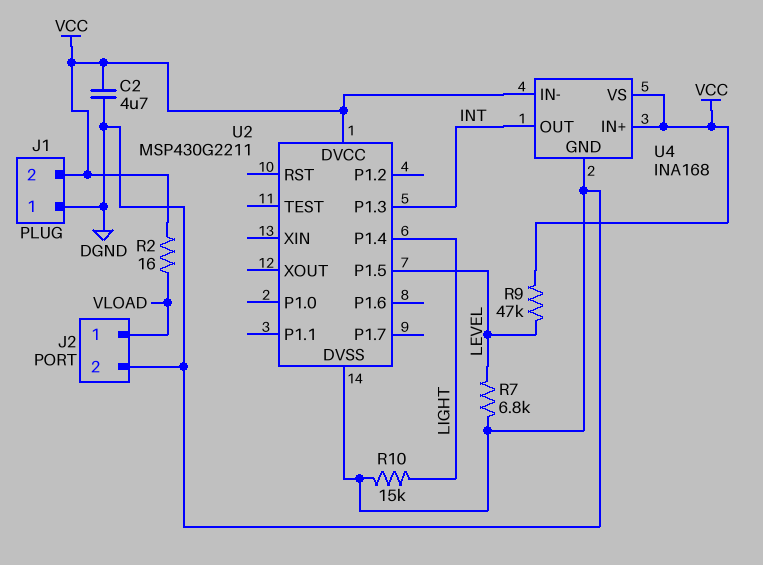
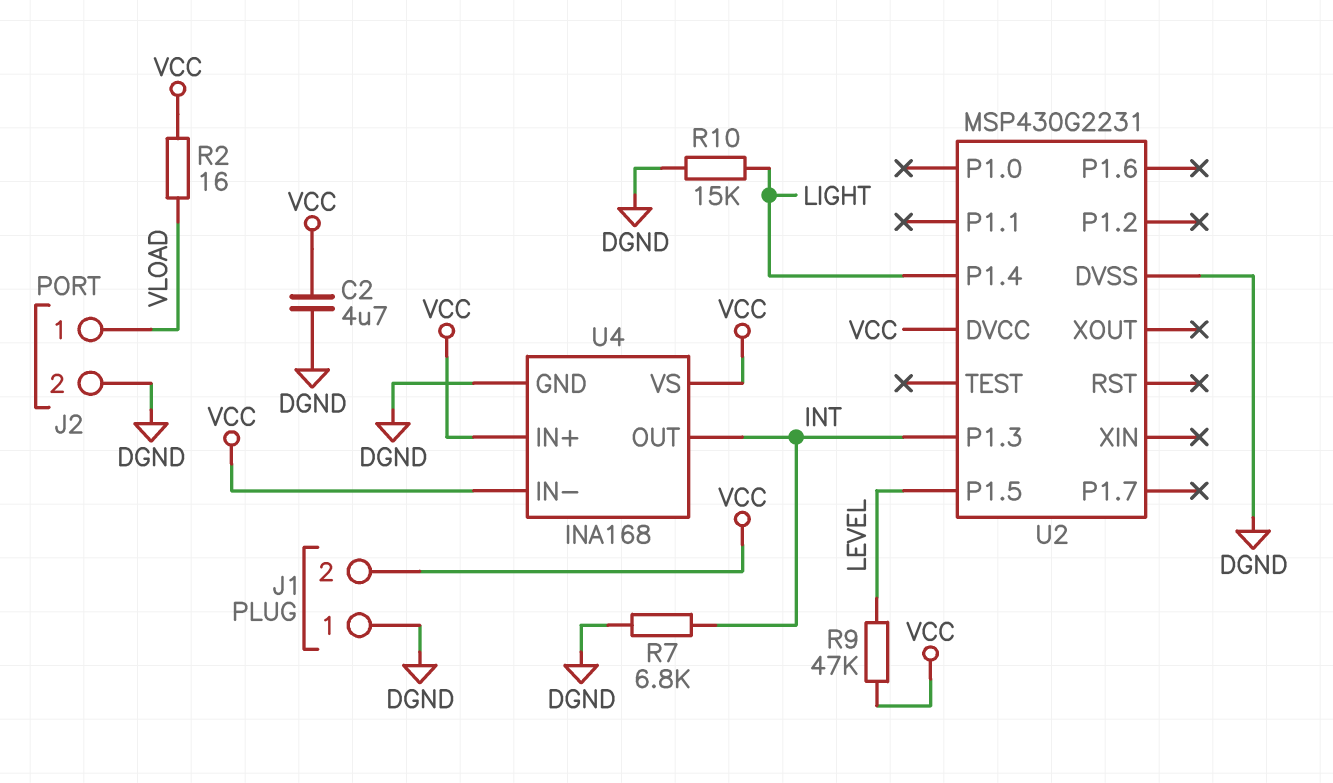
R7: 6.8k (DGND, LEVEL) -> 6.8k (DGND, INT)
U2: MSP430G2211 -> MSP430G2231

